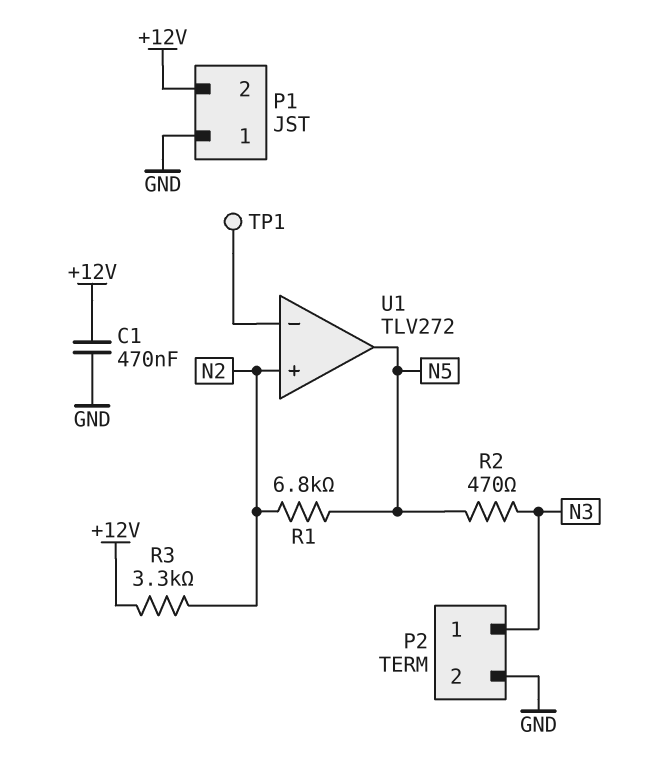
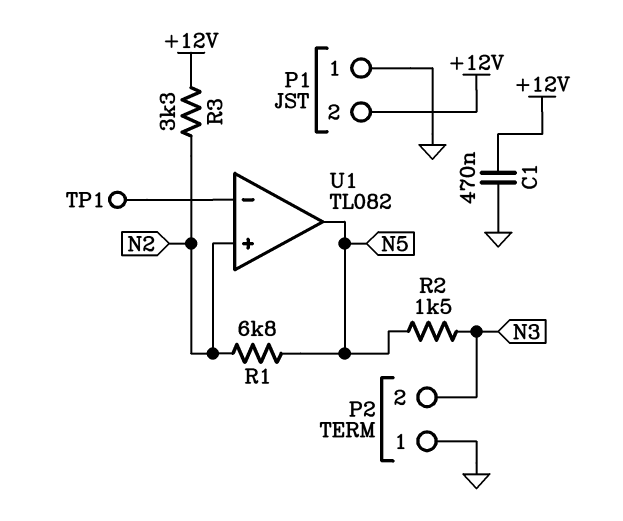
P2 pin 1: N3 -> GND
P2 pin 2: GND -> N3
R2: 470 (N3, N5) -> 1.5k (N3, N5)
U1: TLV272 -> TL082

